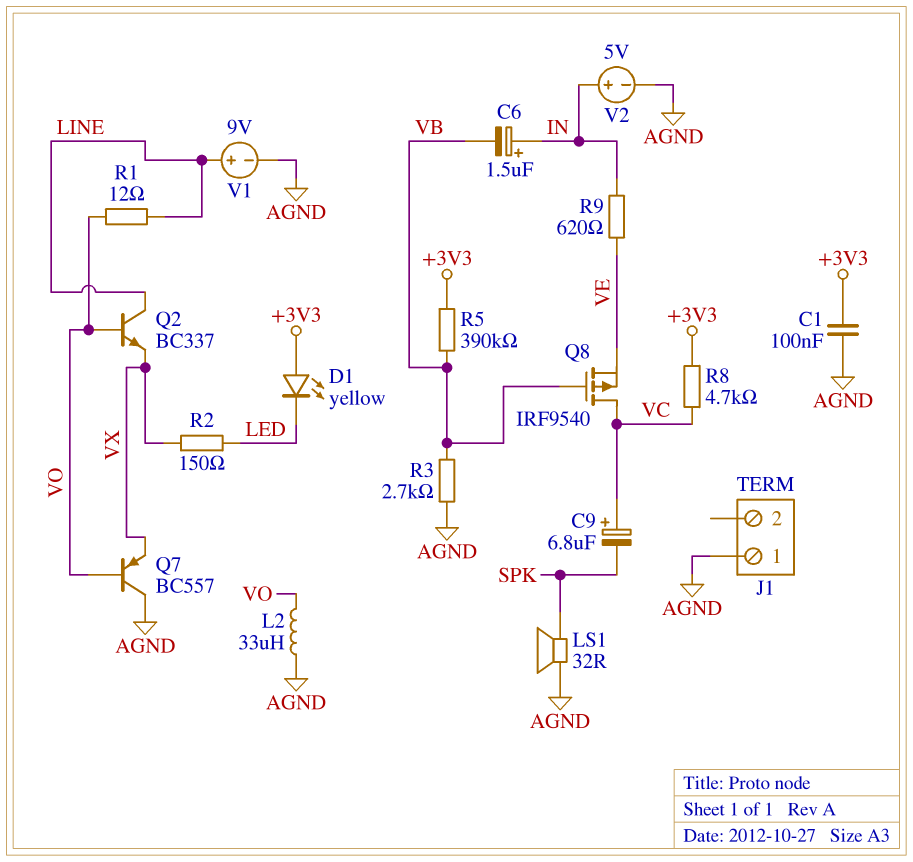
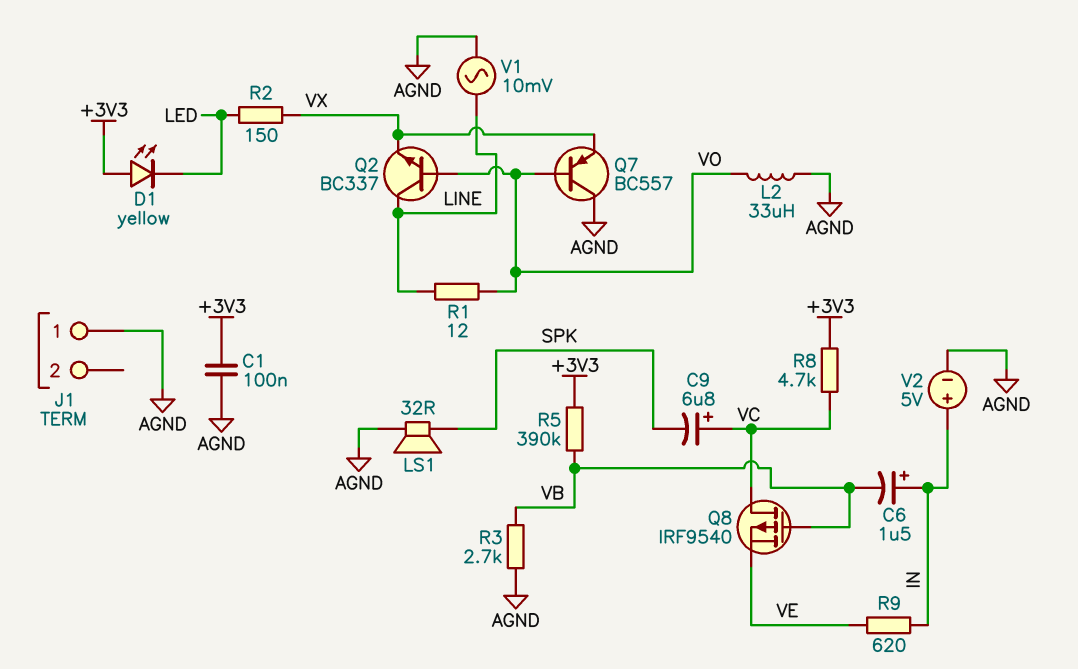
V1: 9V (plus LINE, minus AGND) -> AC 10mV (AGND, LINE)

